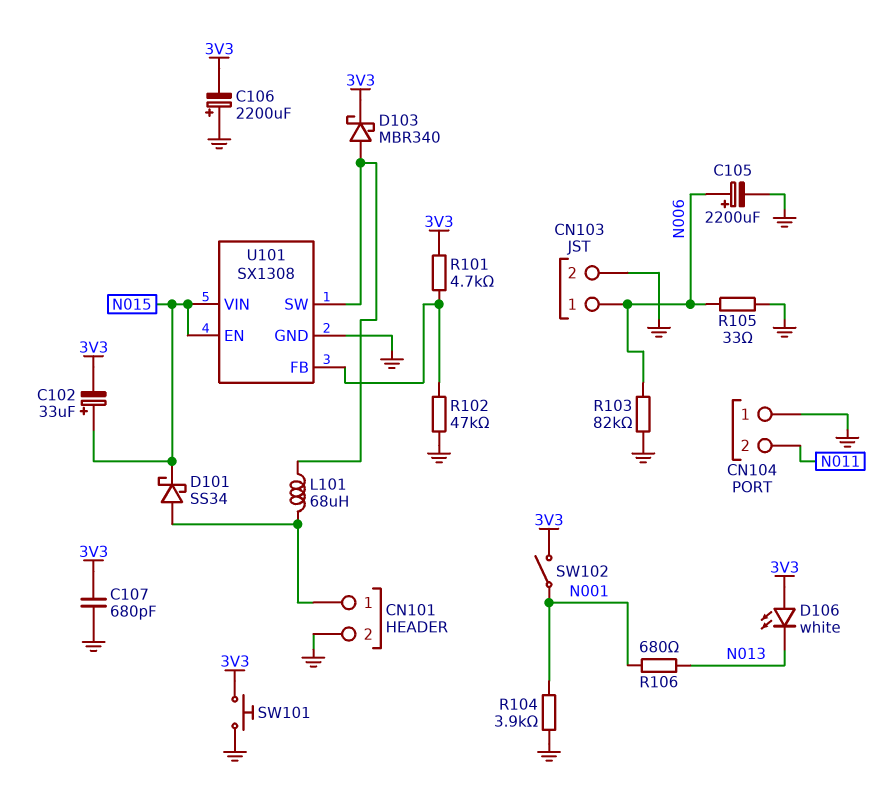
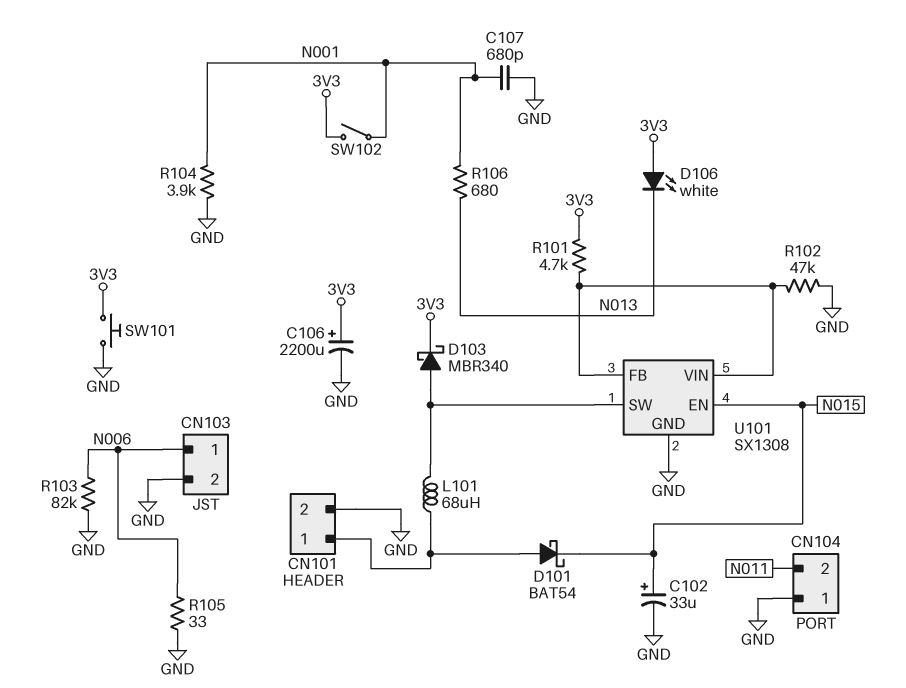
C102: 33uF (plus N015, minus 3V3) -> 33uF (plus N015, minus GND)
C105: 2200uF (plus N006, minus GND) -> none
C106: 2200uF (plus GND, minus 3V3) -> 2200uF (plus 3V3, minus GND)
C107: 680pF (3V3, GND) -> 680pF (GND, N001)
D101: schottky SS34 (A CN101/1, K N015) -> schottky BAT54 (A CN101/1, K N015)
U101 pin VIN: N015 -> U101/FB

